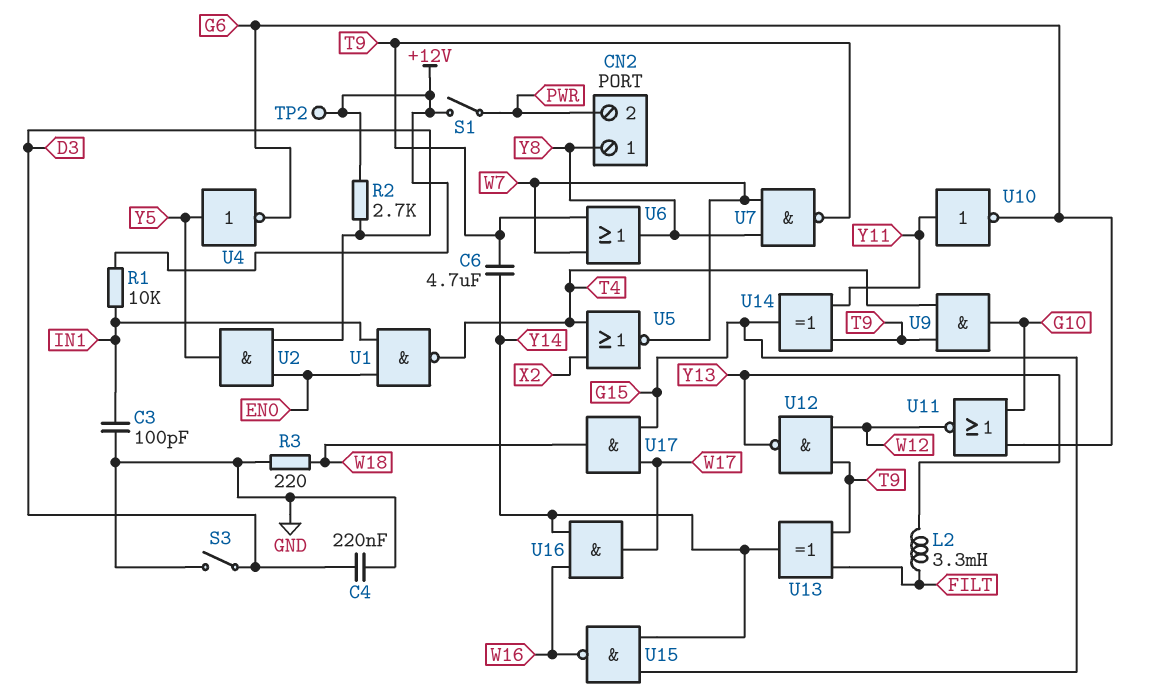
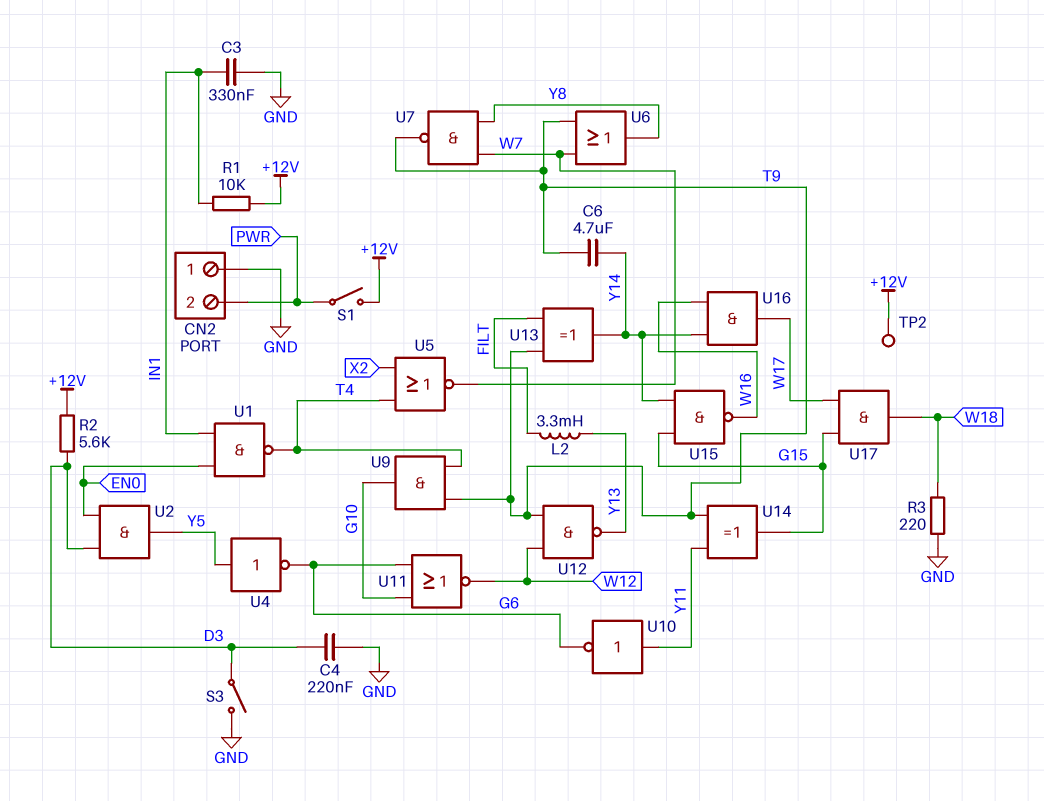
C3: 100pF (GND, IN1) -> 330nF (GND, IN1)
CN2 pin 1: Y8 -> GND
R2: 2.7k (+12V, D3) -> 5.6k (+12V, D3)

